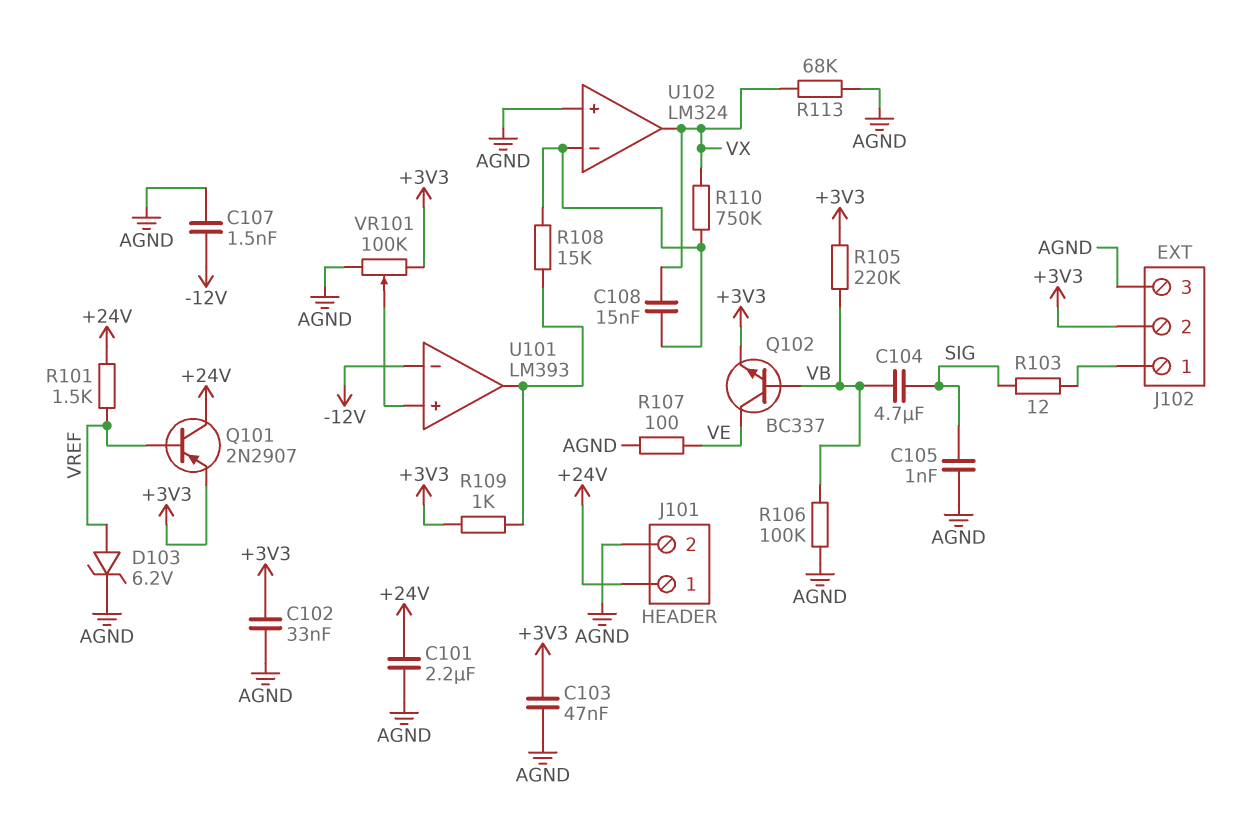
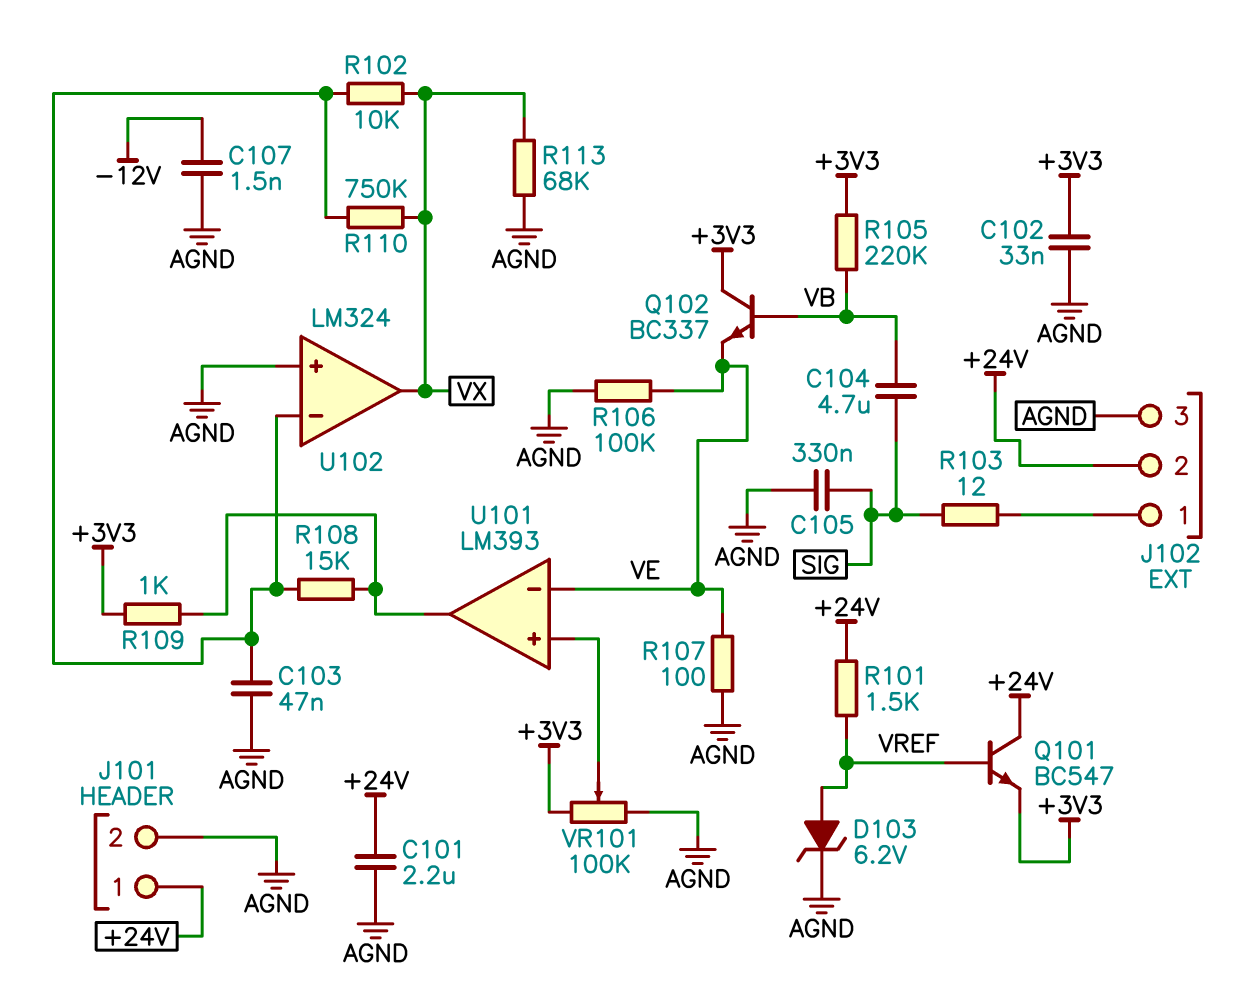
C103: 47nF (+3V3, AGND) -> 47nF (AGND, U102/in-)
C105: 1nF (AGND, SIG) -> 330nF (AGND, SIG)
C108: 15nF (U102/in-, VX) -> none
J102 pin 2: +3V3 -> +24V
Q101: PNP 2N2907 (B VREF, C +24V, E +3V3) -> NPN BC547 (B VREF, C +24V, E +3V3)
Q102: NPN BC337 (B VB, C VE, E +3V3) -> NPN BC337 (B VB, C +3V3, E VE)
R102: none -> 10k (U102/in-, VX)
R106: 100k (AGND, VB) -> 100k (AGND, VE)
U101 pin in-: -12V -> VE

